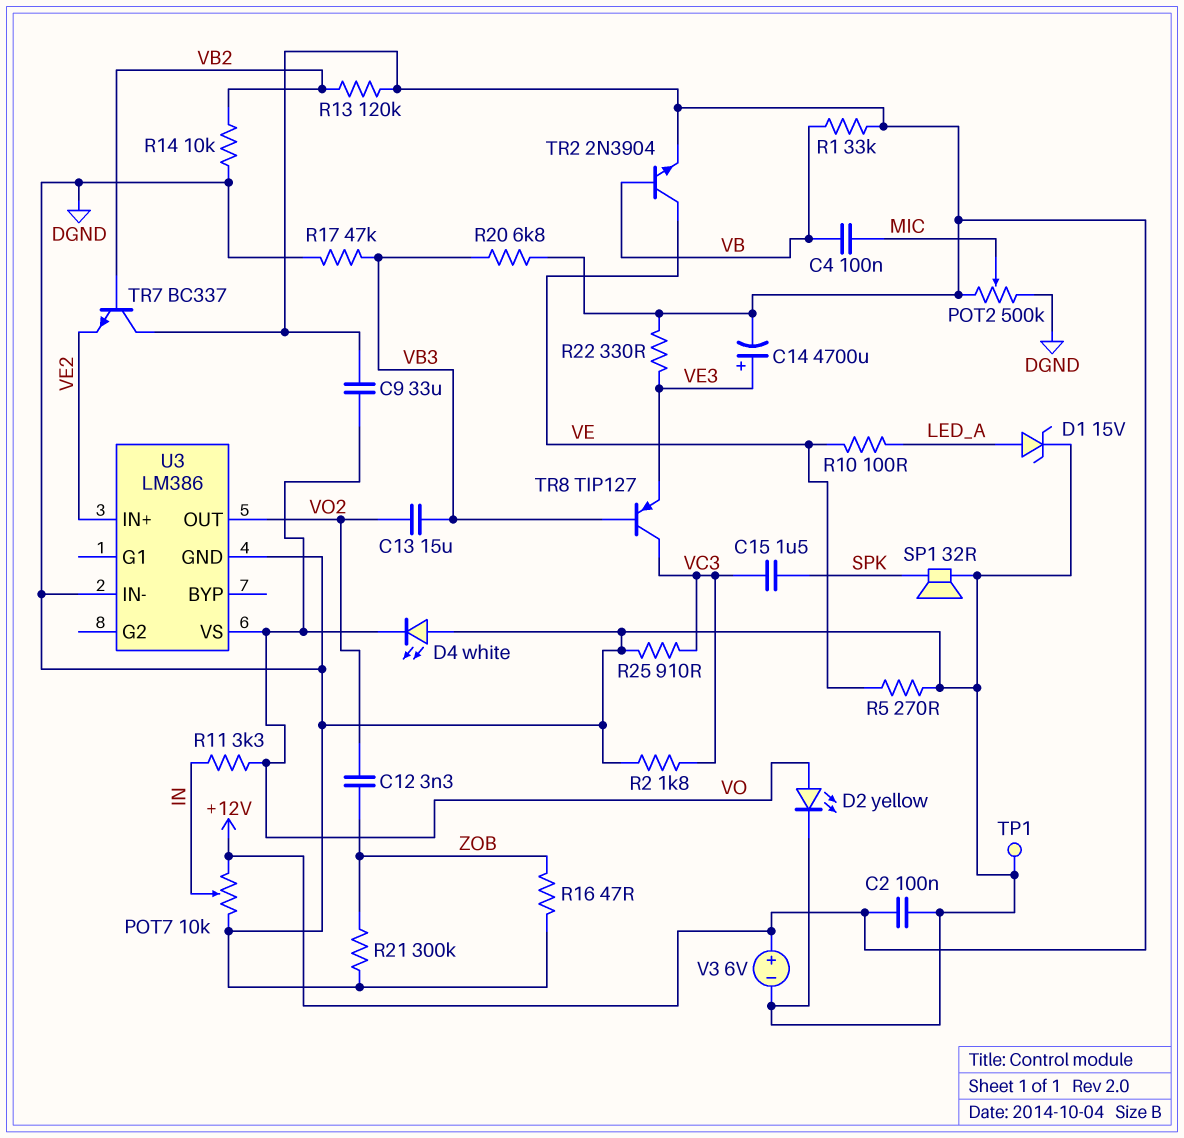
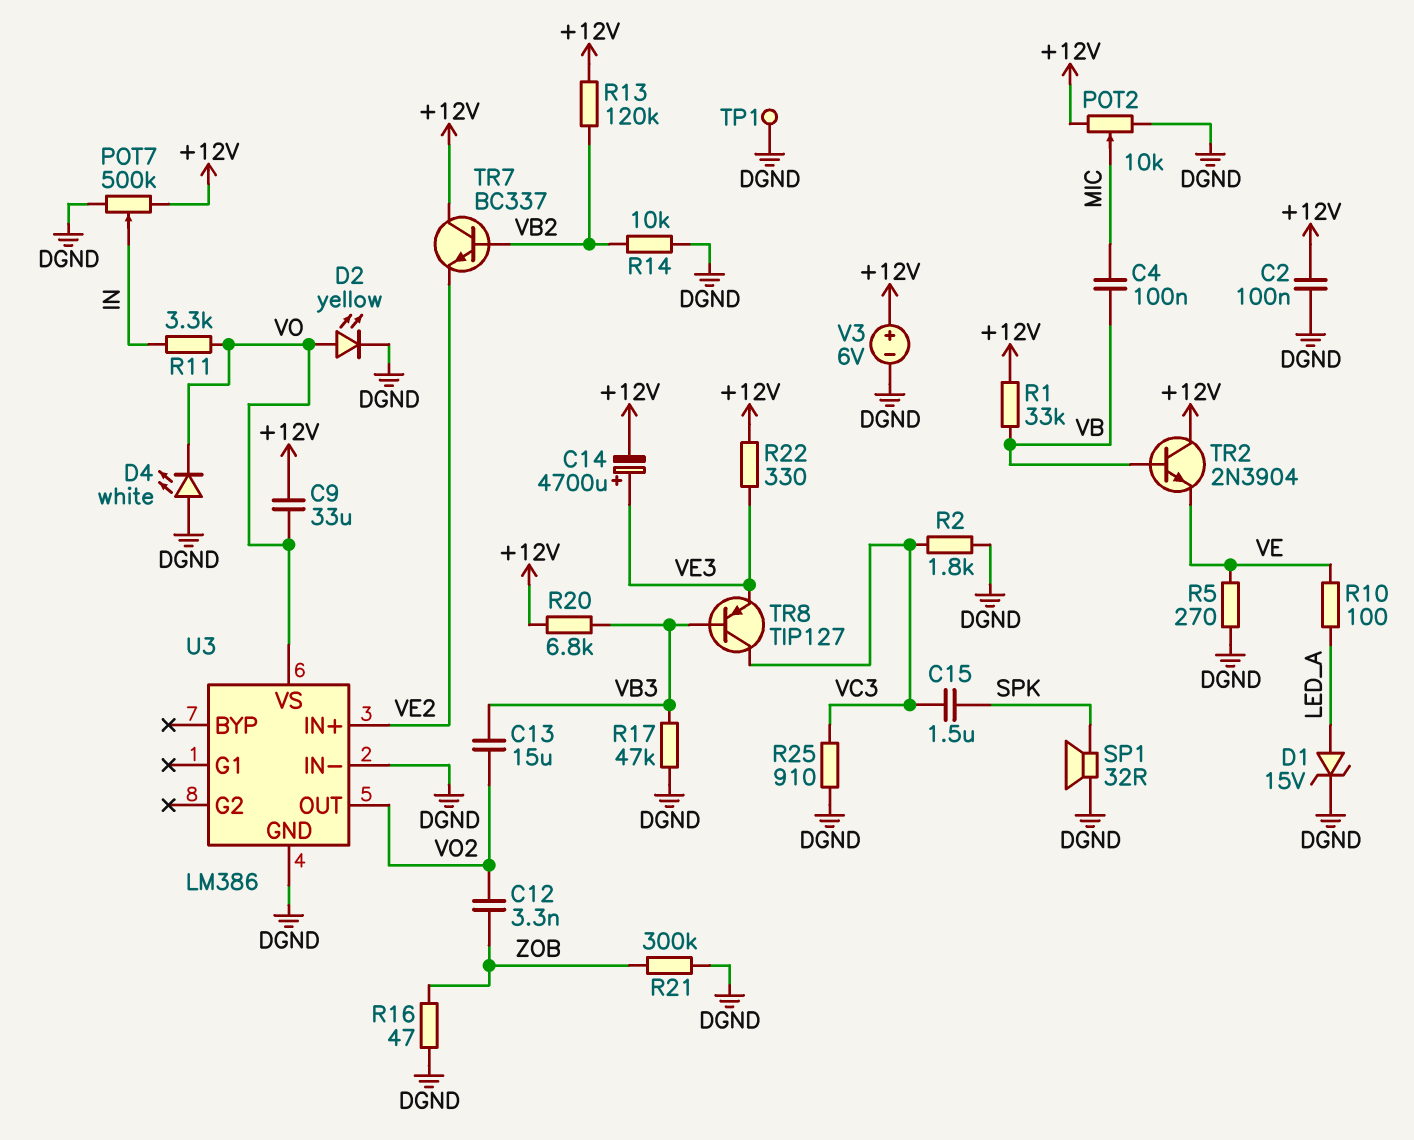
POT2: 500k (+12V, DGND, wiper MIC) -> 10k (+12V, DGND, wiper MIC)
POT7: 10k (+12V, DGND, wiper IN) -> 500k (+12V, DGND, wiper IN)
TR2: NPN 2N3904 (B VB, C VE, E +12V) -> NPN 2N3904 (B VB, C +12V, E VE)

